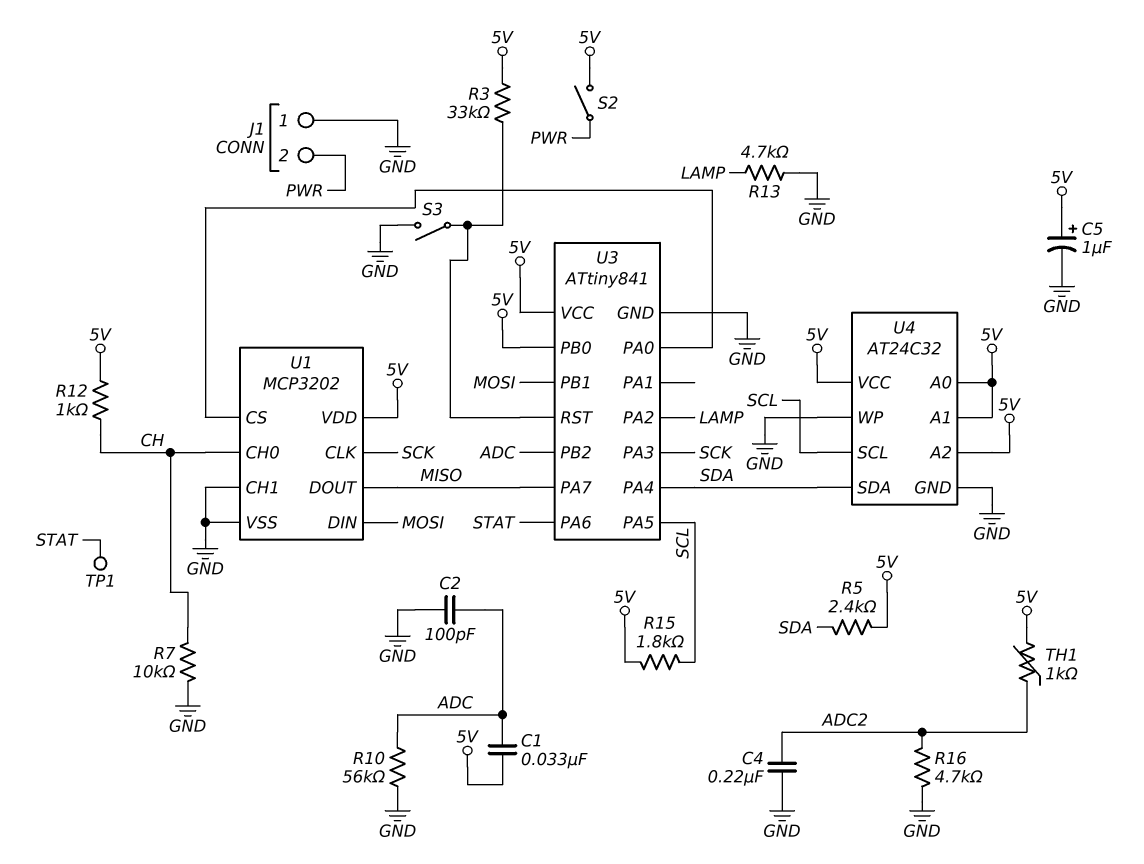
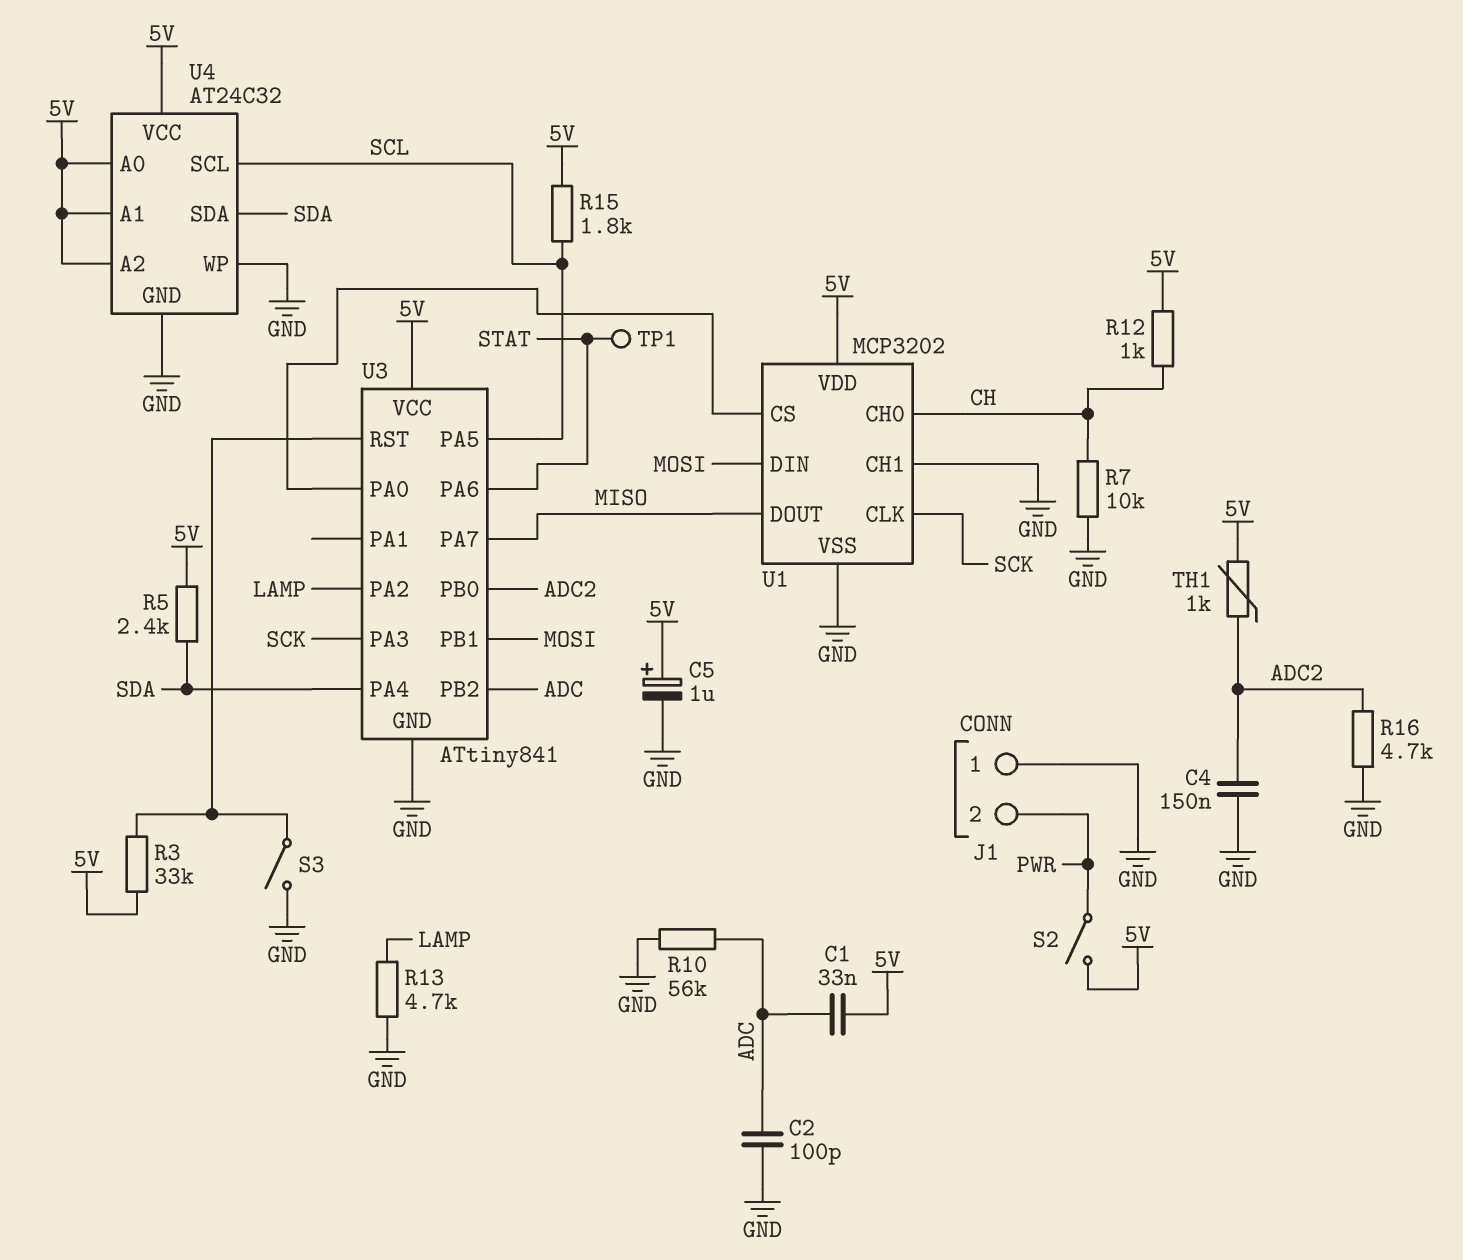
C4: 220nF (ADC2, GND) -> 150nF (ADC2, GND)
U3 pin PB0: 5V -> ADC2

